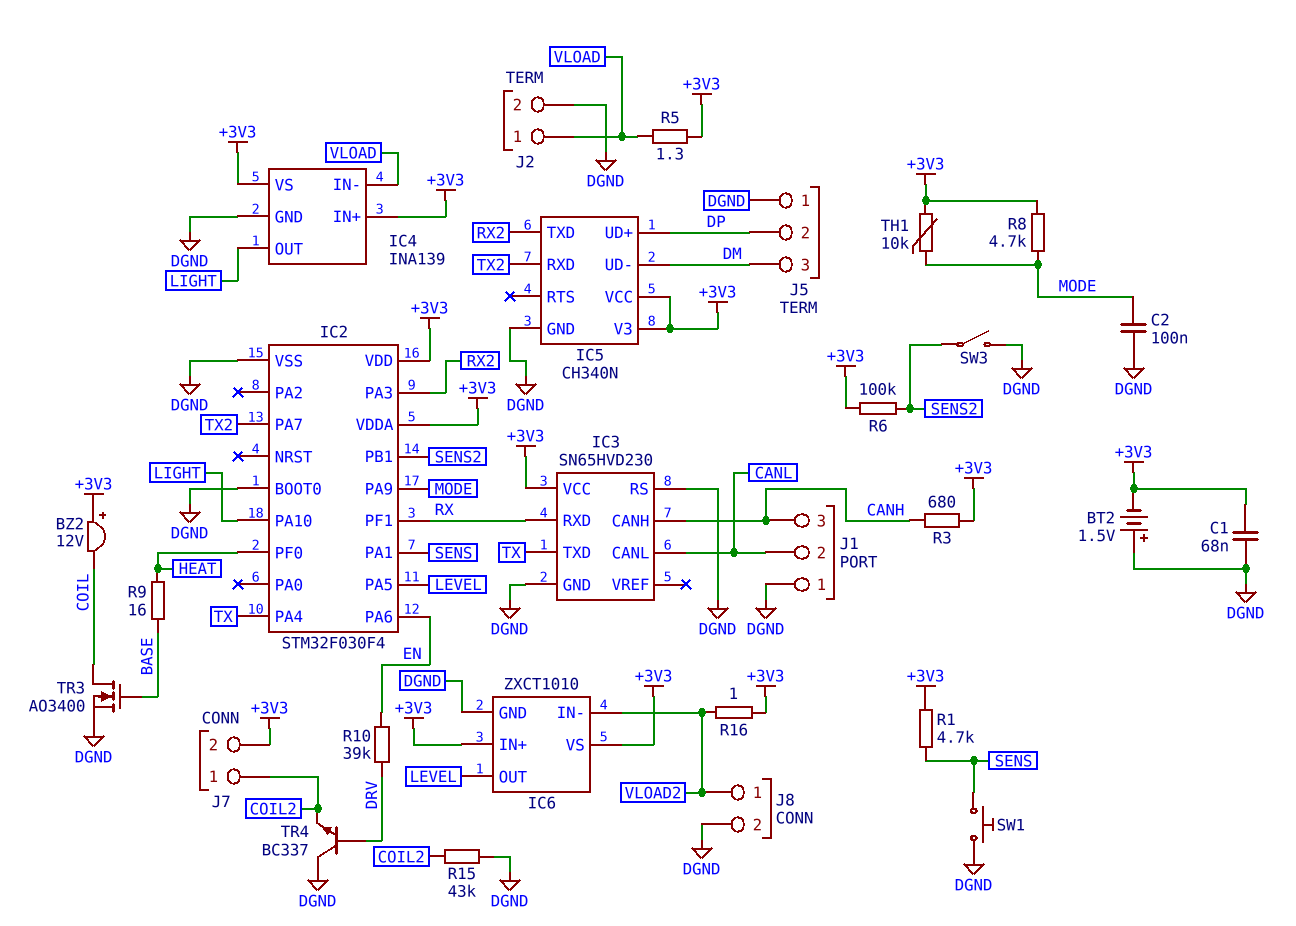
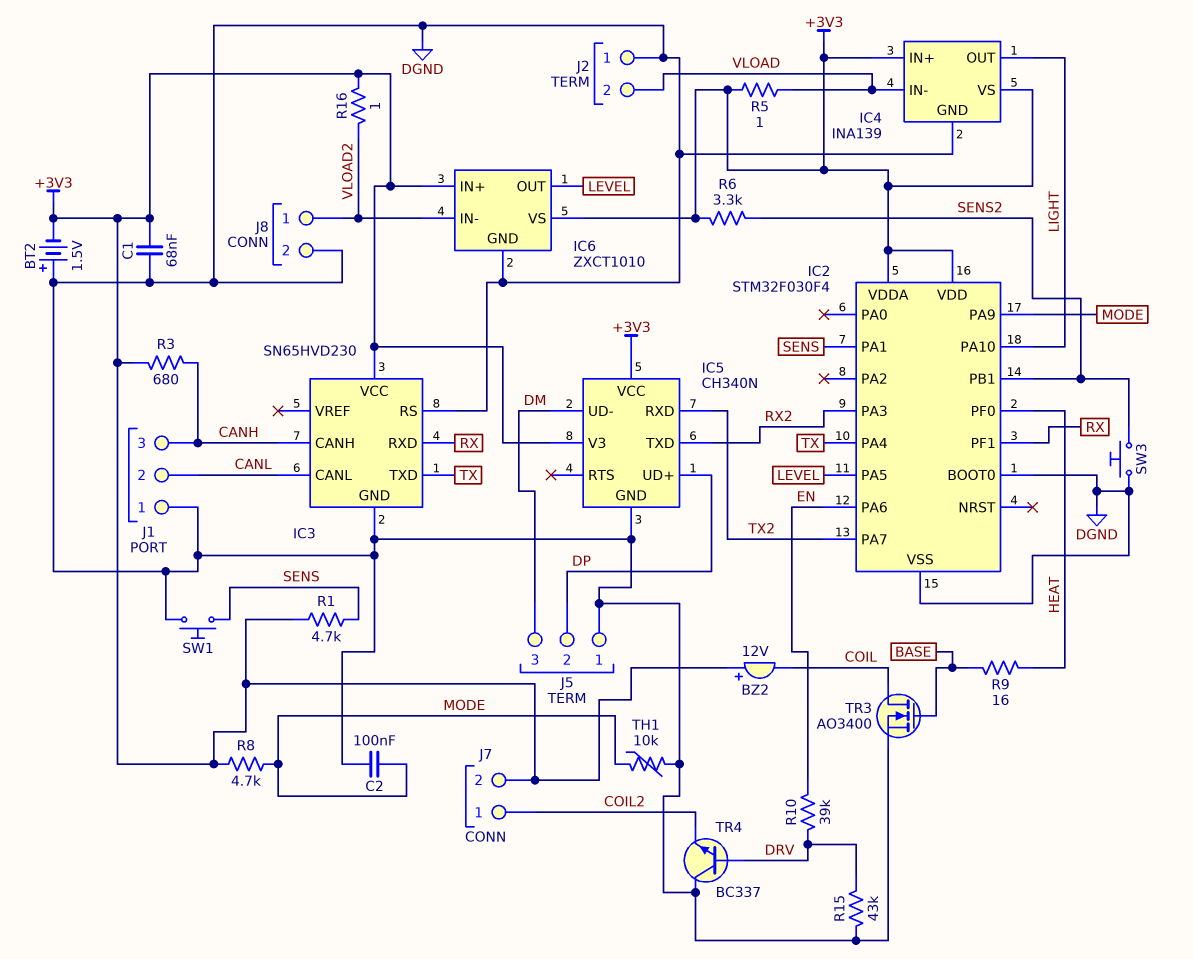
J2 pin 1: VLOAD -> DGND
J2 pin 2: DGND -> VLOAD
R5: 1.3 (+3V3, VLOAD) -> 1 (+3V3, VLOAD)
R6: 100k (+3V3, SENS2) -> 3.3k (+3V3, SENS2)
R15: 43k (COIL2, DGND) -> 43k (DGND, DRV)
SW3: switch (DGND, SENS2) -> button (DGND, SENS2)
TH1: 10k (+3V3, MODE) -> 10k (DGND, MODE)

